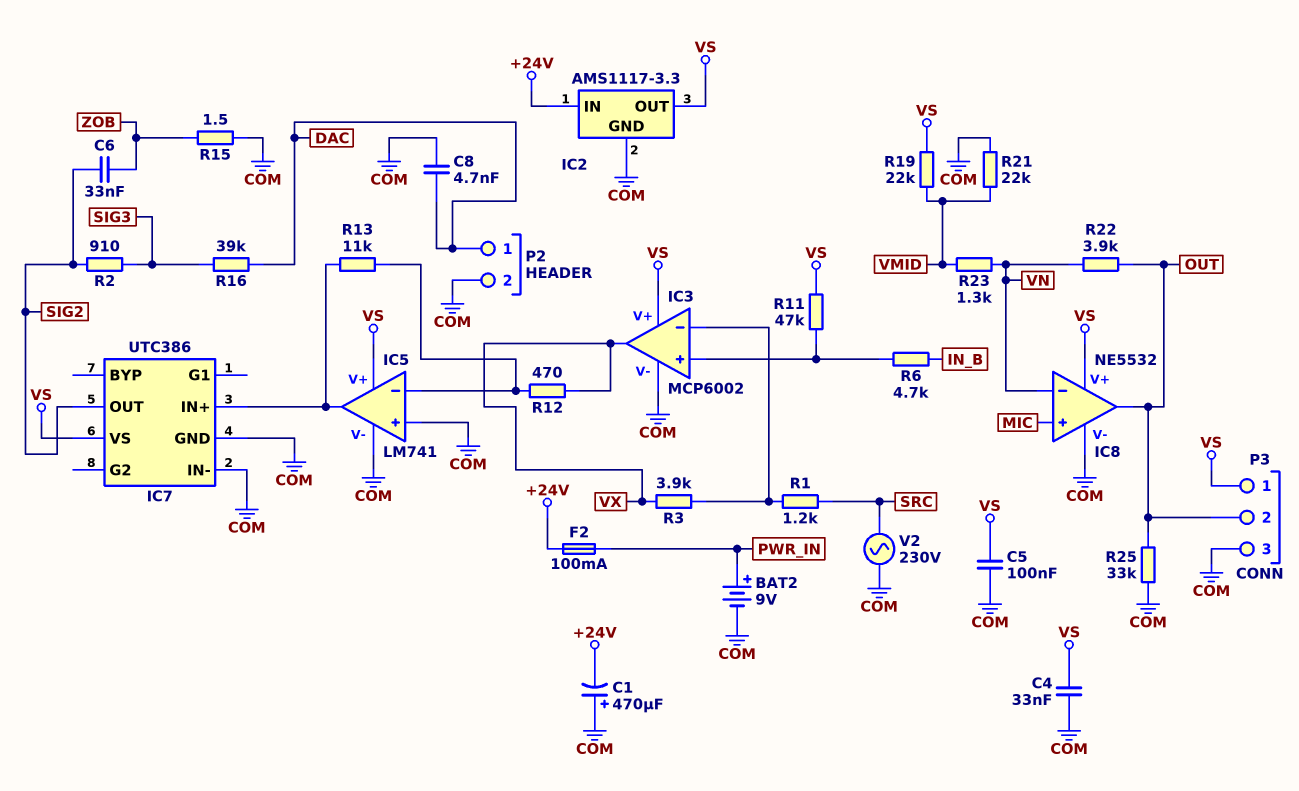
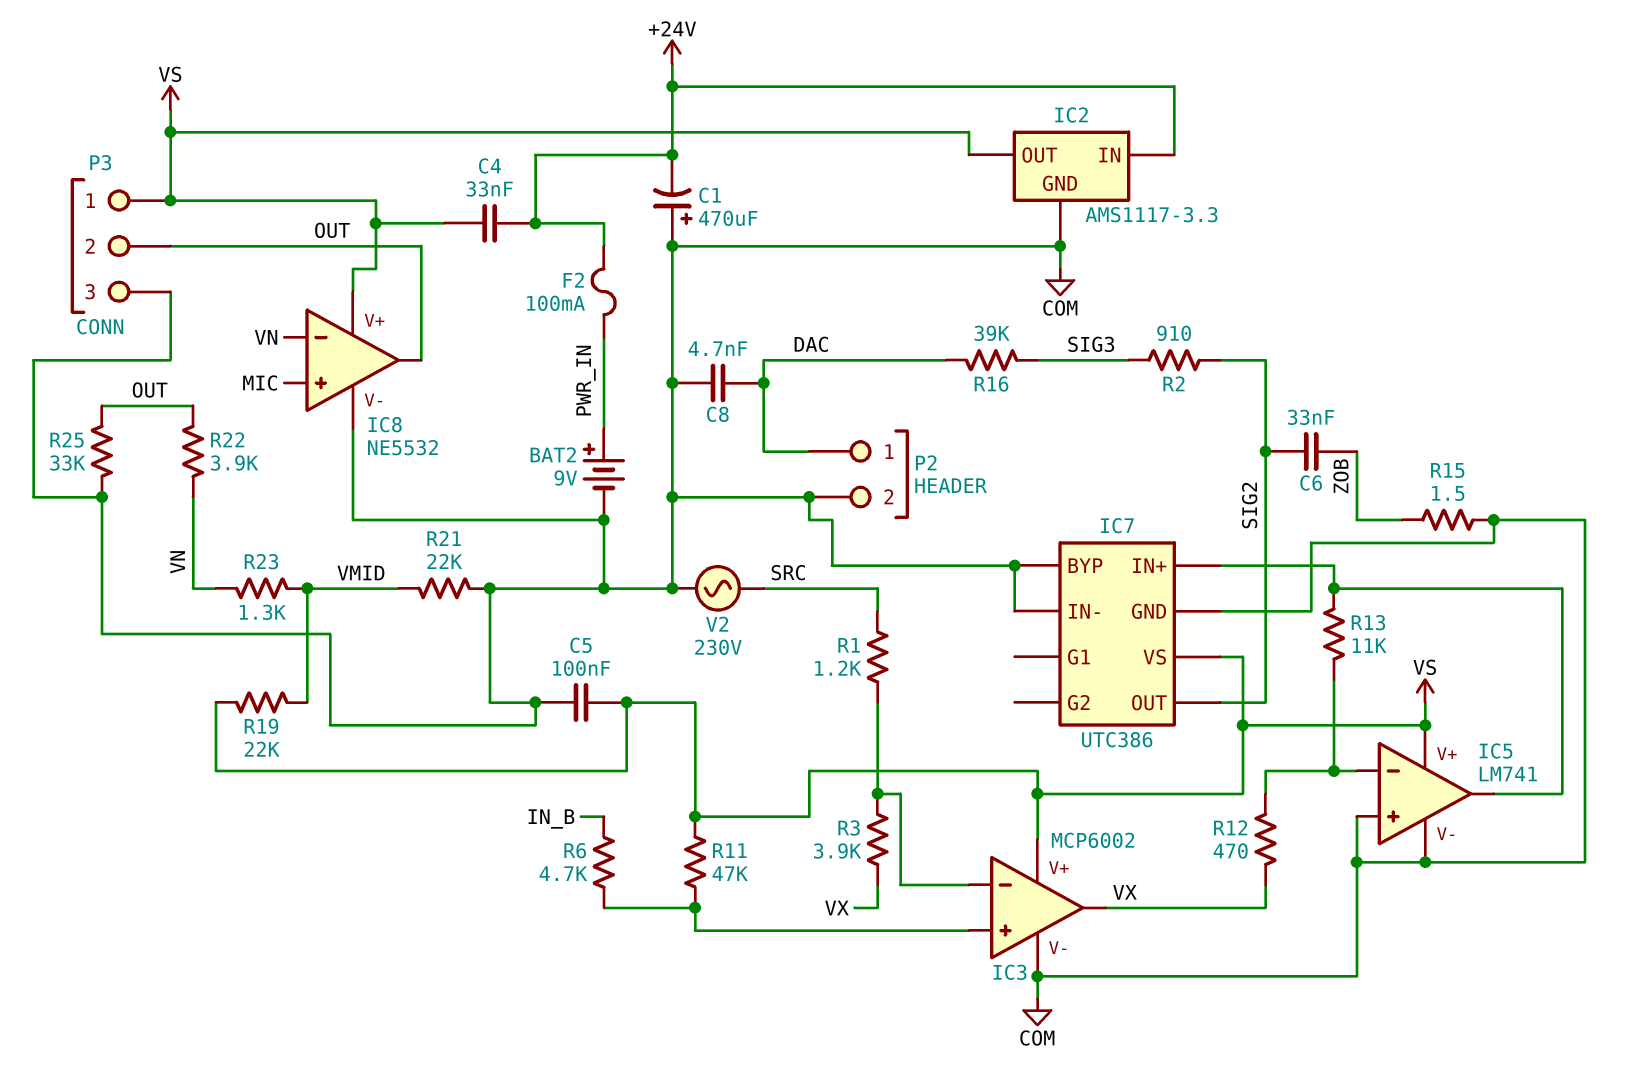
C4: 33nF (COM, VS) -> 33nF (+24V, VS)
IC7 pin BYP: none -> COM

